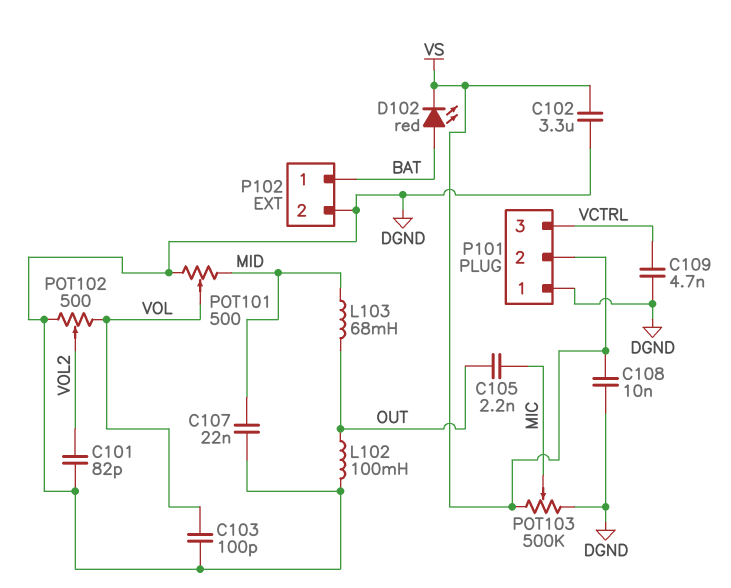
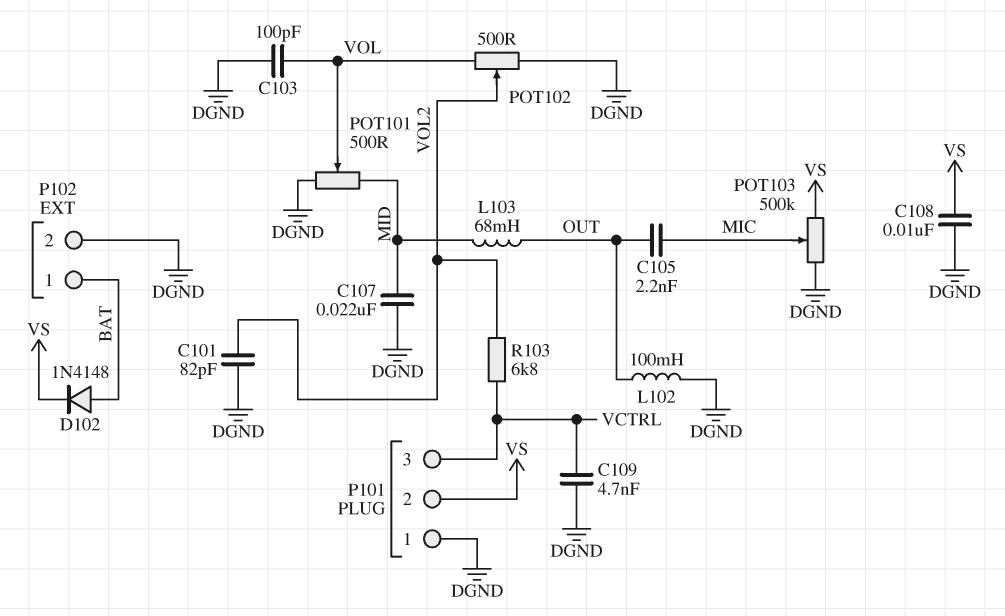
C102: 3.3uF (DGND, VS) -> none
D102: LED red (A BAT, K VS) -> diode 1N4148 (A BAT, K VS)
R103: none -> 6.8k (VCTRL, VOL2)

